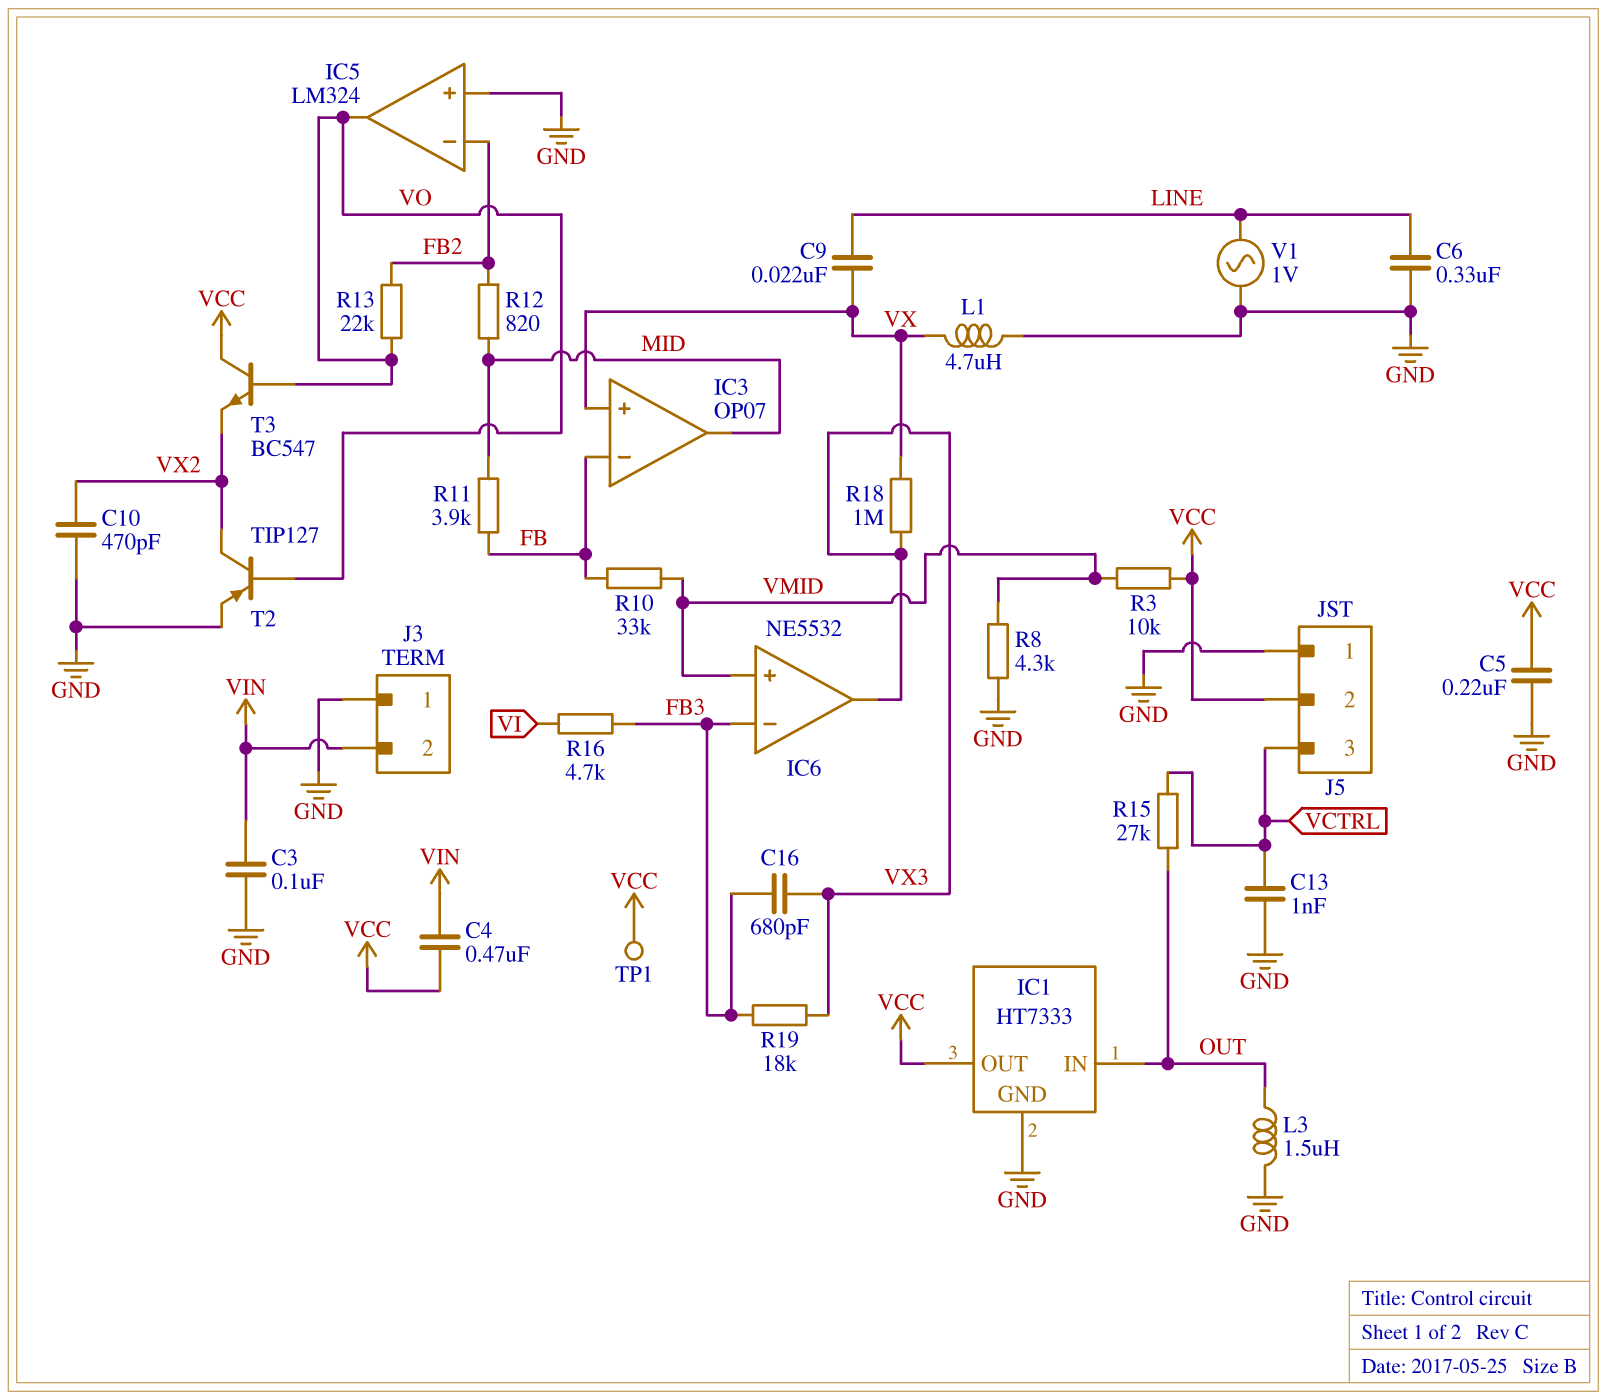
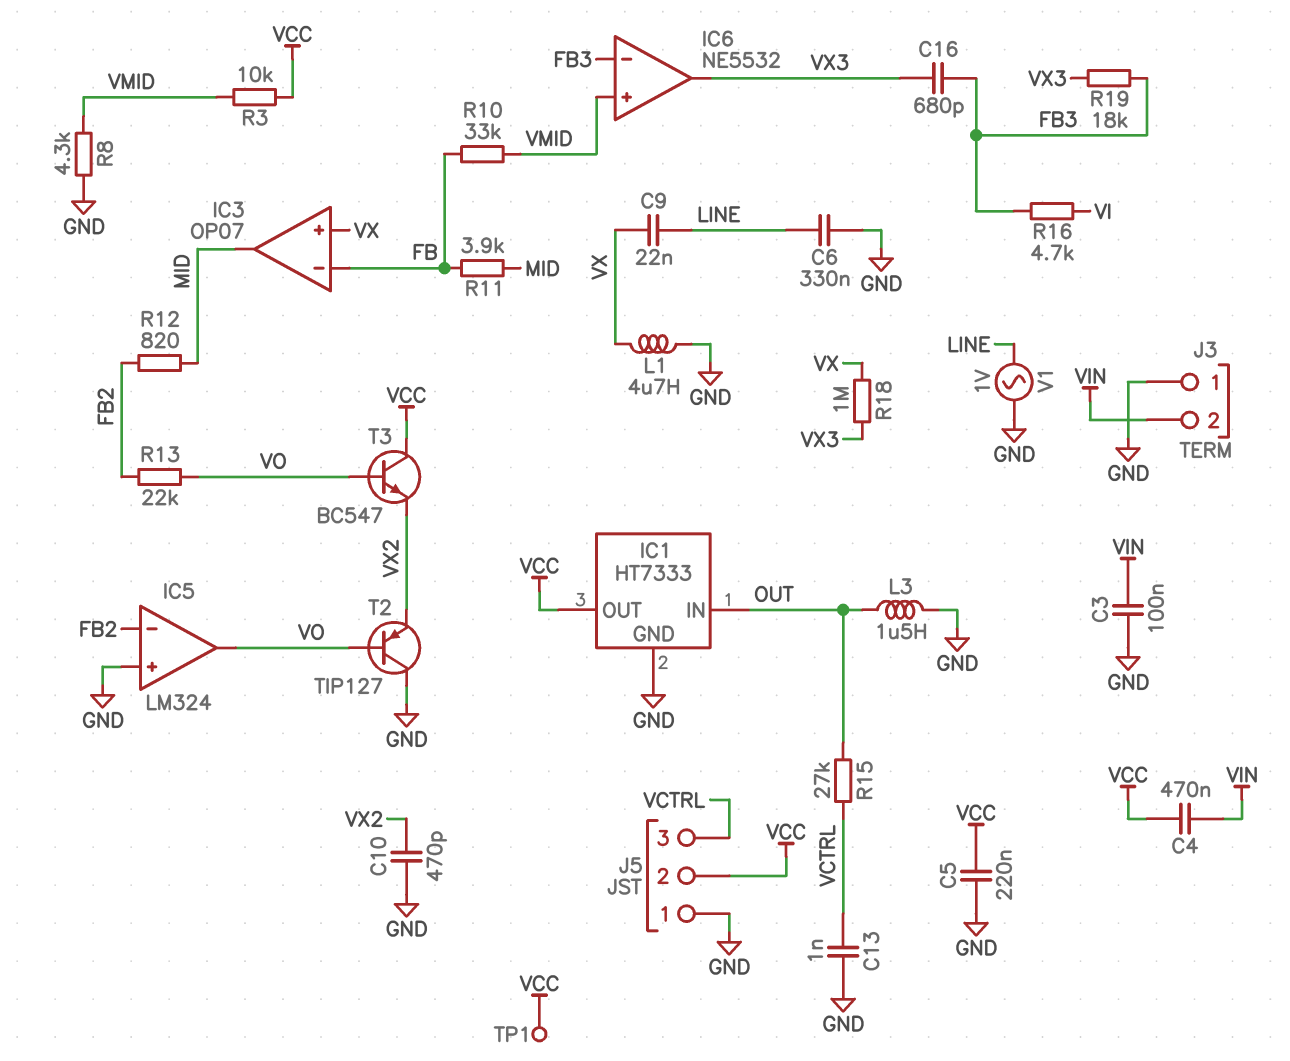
T2: PNP TIP127 (B VO, C VX2, E GND) -> PNP TIP127 (B VO, C GND, E VX2)

